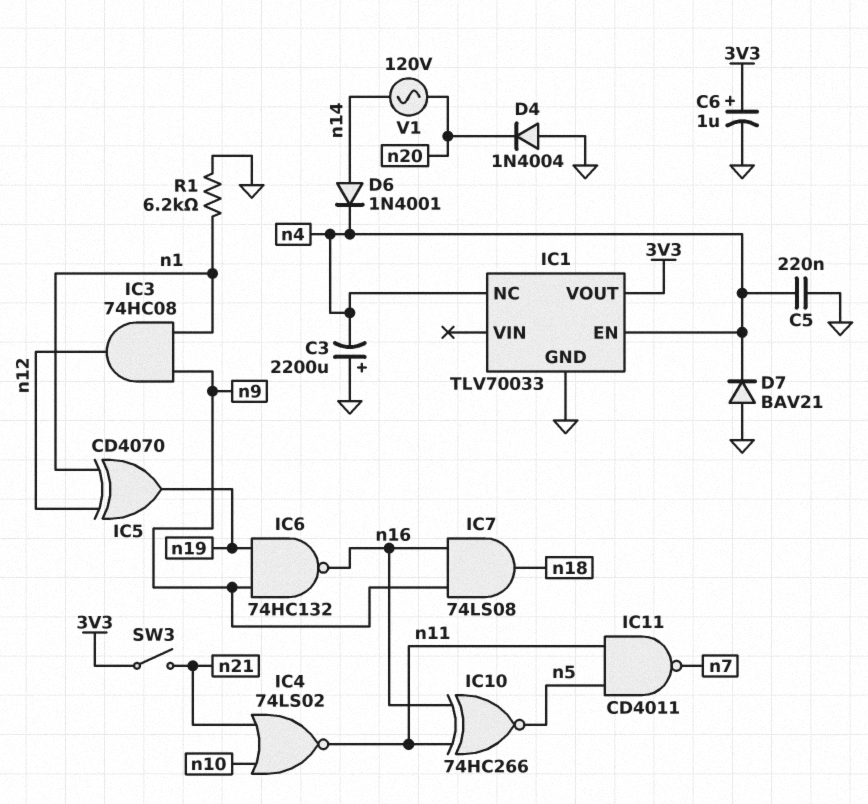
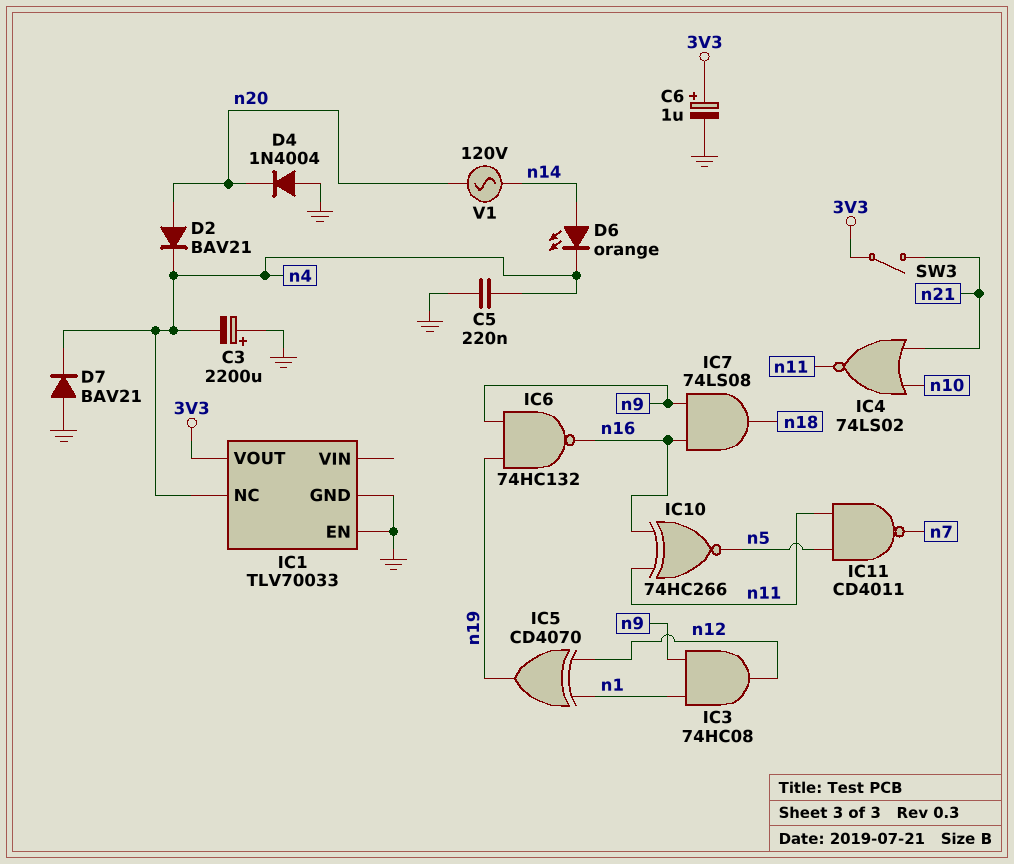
D2: none -> diode BAV21 (A n20, K n4)
D6: diode 1N4001 (A n14, K n4) -> LED orange (A n14, K n4)
IC1 pin EN: n4 -> GND
R1: 6.2k (GND, n1) -> none

